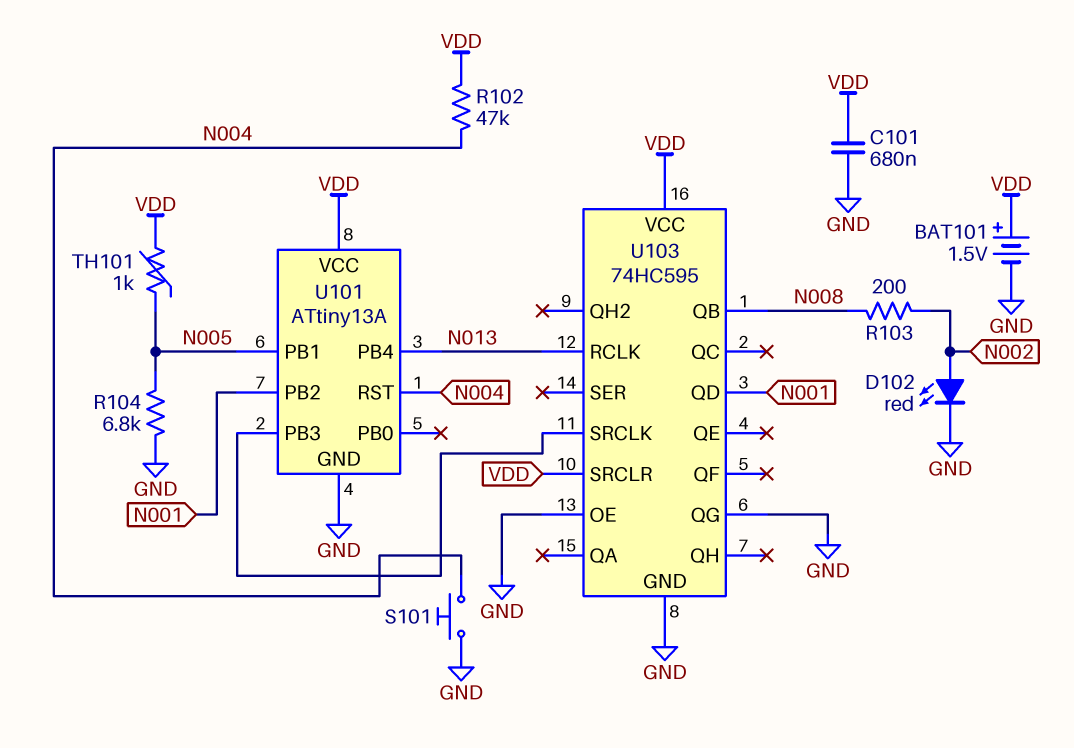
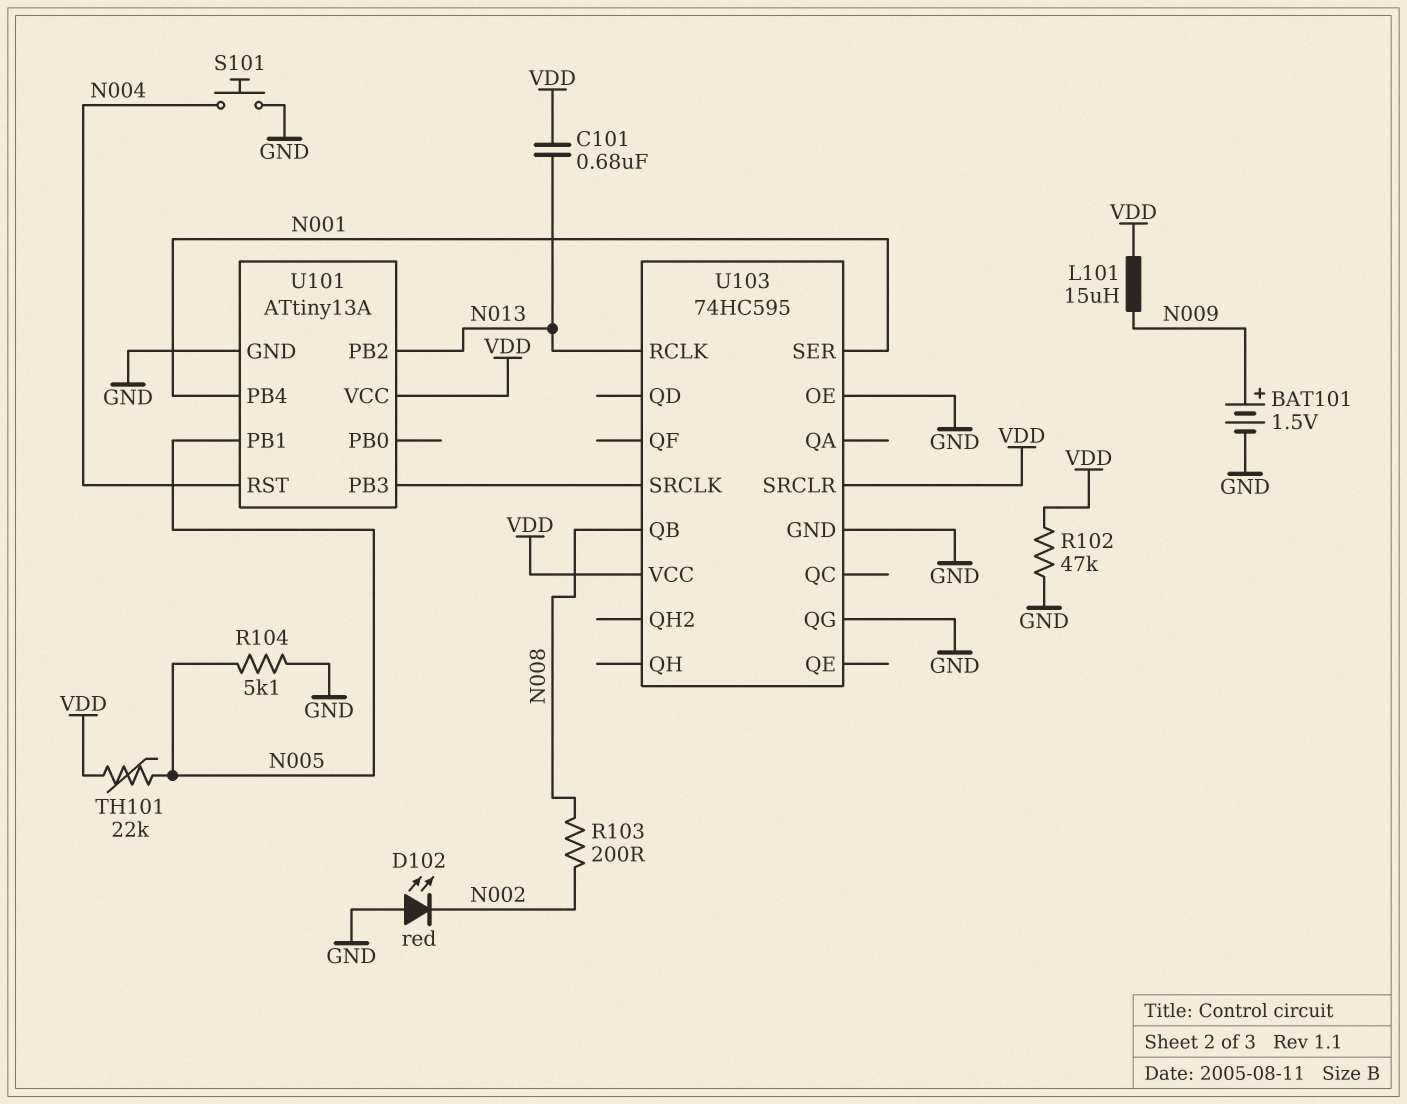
BAT101: 1.5V (plus VDD, minus GND) -> 1.5V (plus N009, minus GND)
C101: 680nF (GND, VDD) -> 680nF (N013, VDD)
D102: LED red (A N002, K GND) -> LED red (A GND, K N002)
L101: none -> 15uH (N009, VDD)
R102: 47k (N004, VDD) -> 47k (GND, VDD)
R104: 6.8k (GND, N005) -> 5.1k (GND, N005)
TH101: 1k (N005, VDD) -> 22k (N005, VDD)
U101 pin PB2: N001 -> N013
U101 pin PB4: N013 -> N001
U103 pin QD: N001 -> none
U103 pin SER: none -> N001

